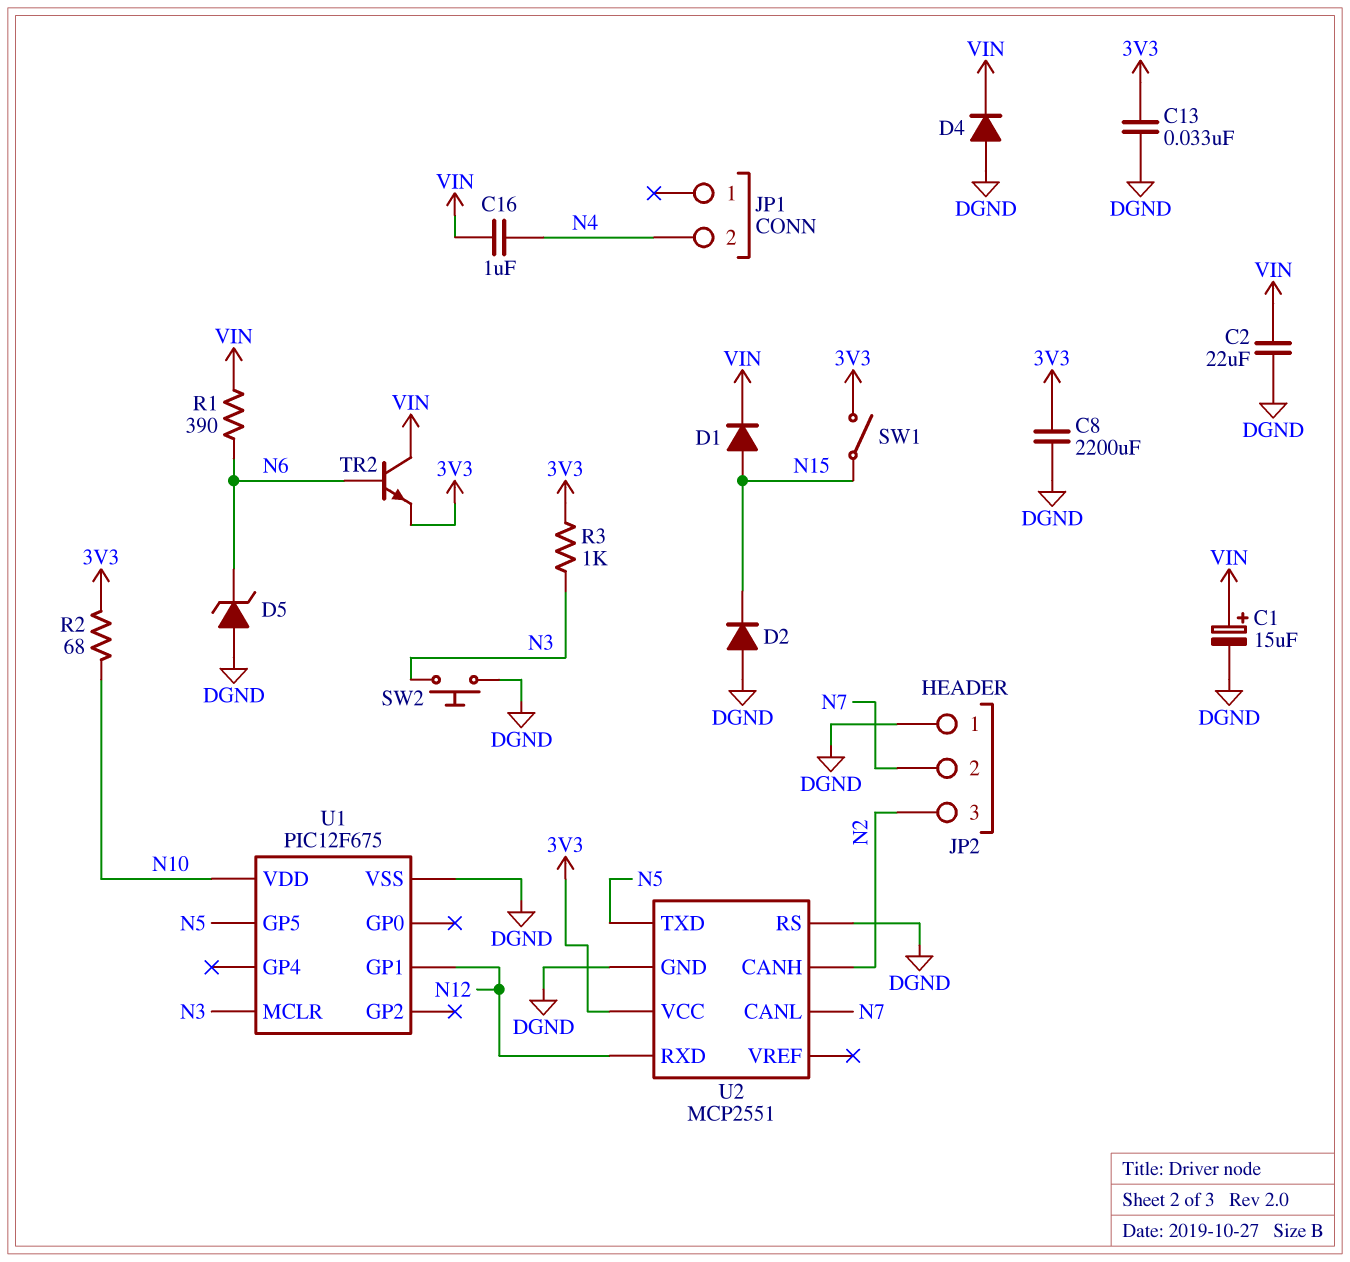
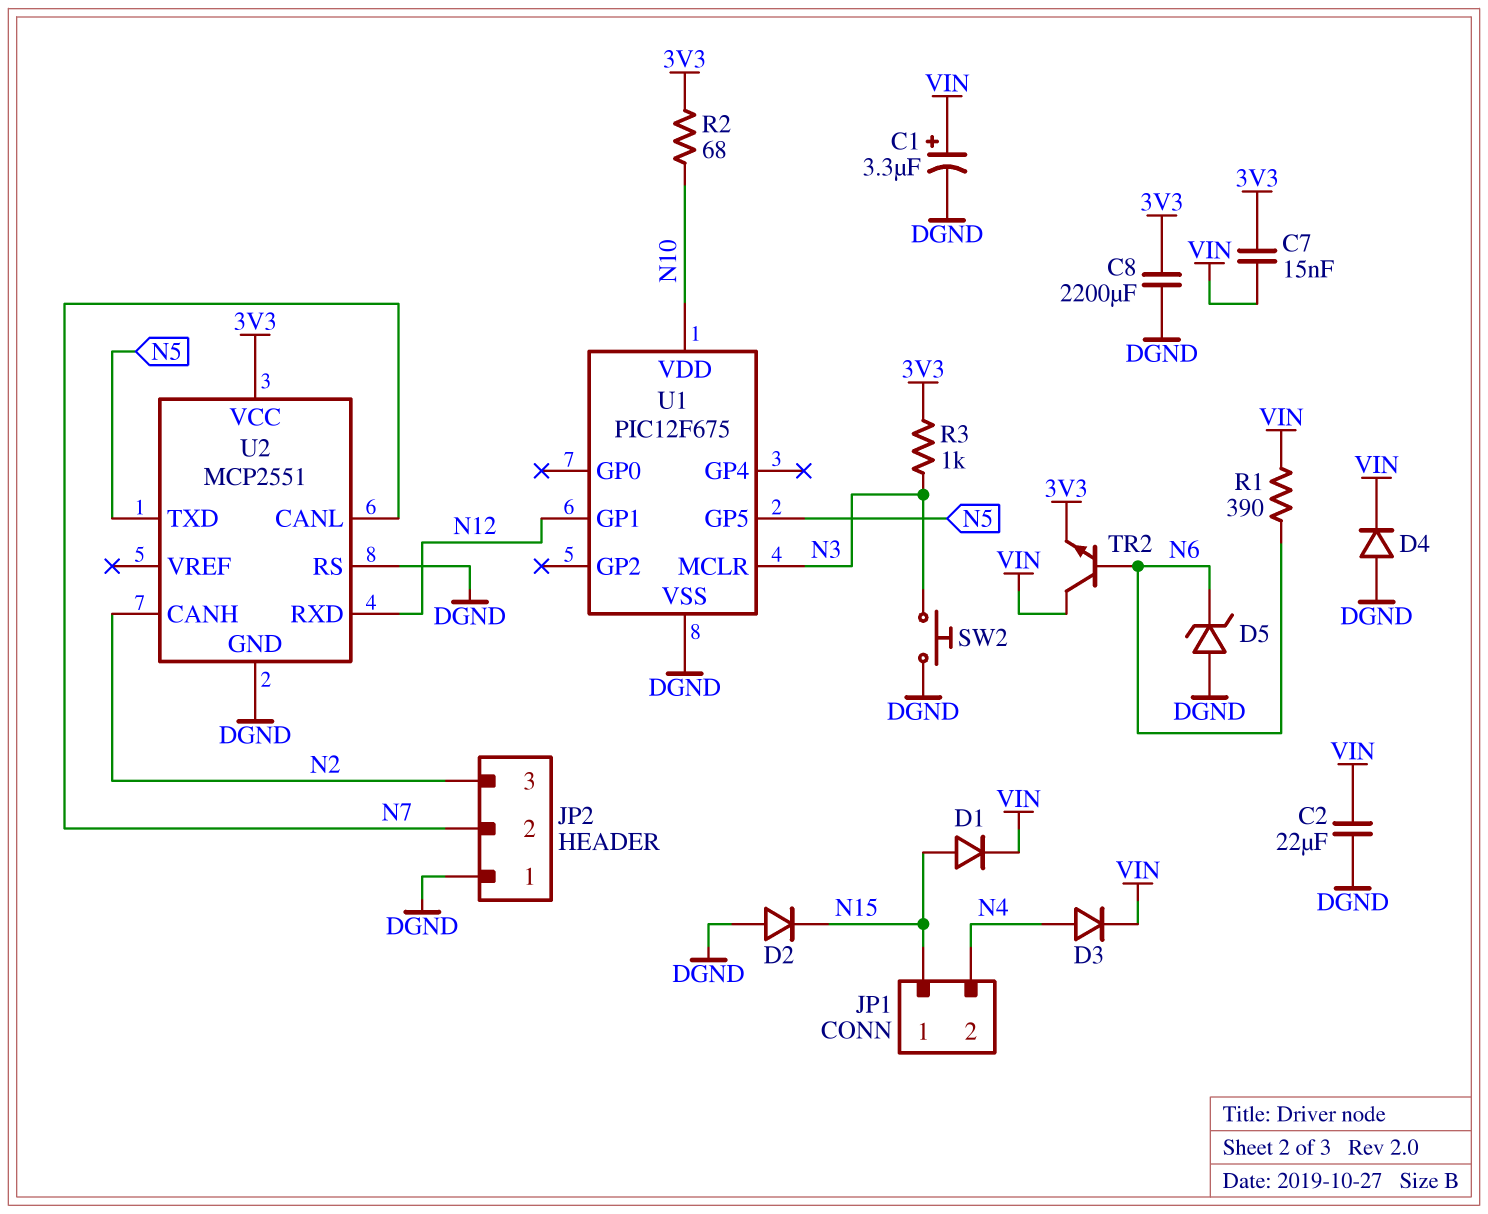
C1: 15uF (plus VIN, minus DGND) -> 3.3uF (plus VIN, minus DGND)
C7: none -> 15nF (3V3, VIN)
C13: 33nF (3V3, DGND) -> none
C16: 1uF (N4, VIN) -> none
D3: none -> diode (A N4, K VIN)
JP1 pin 1: none -> N15
SW1: switch (3V3, N15) -> none

